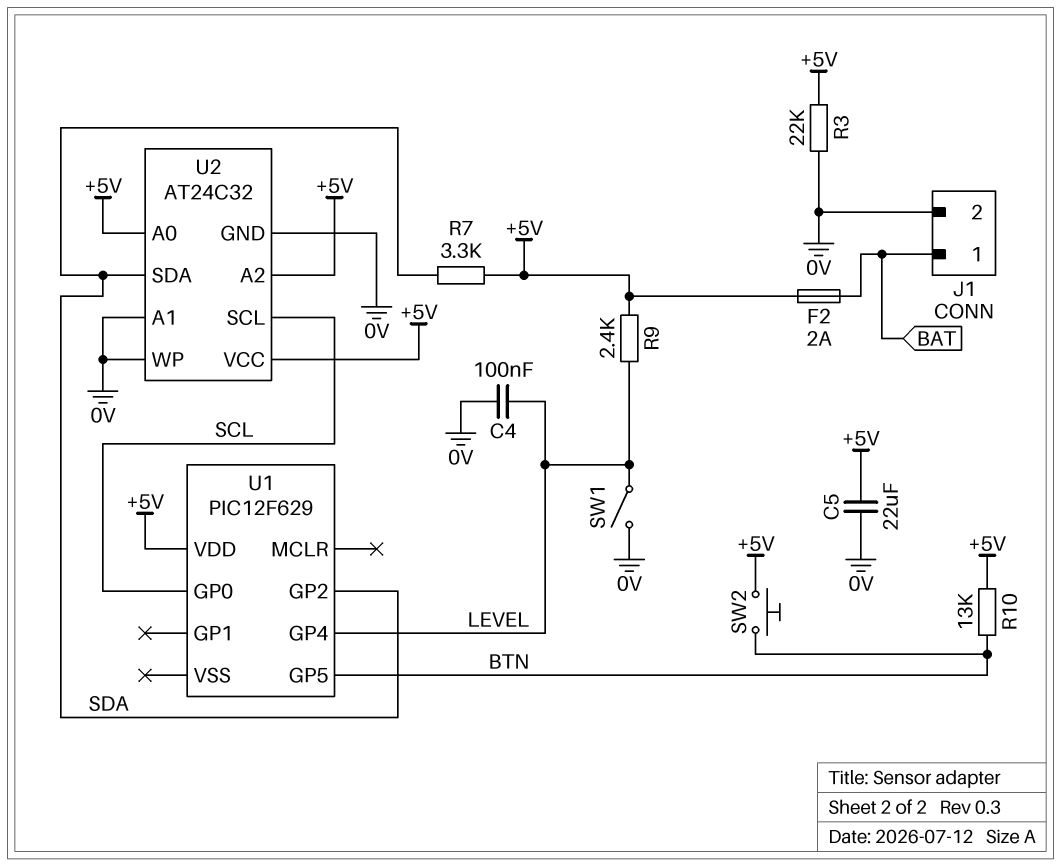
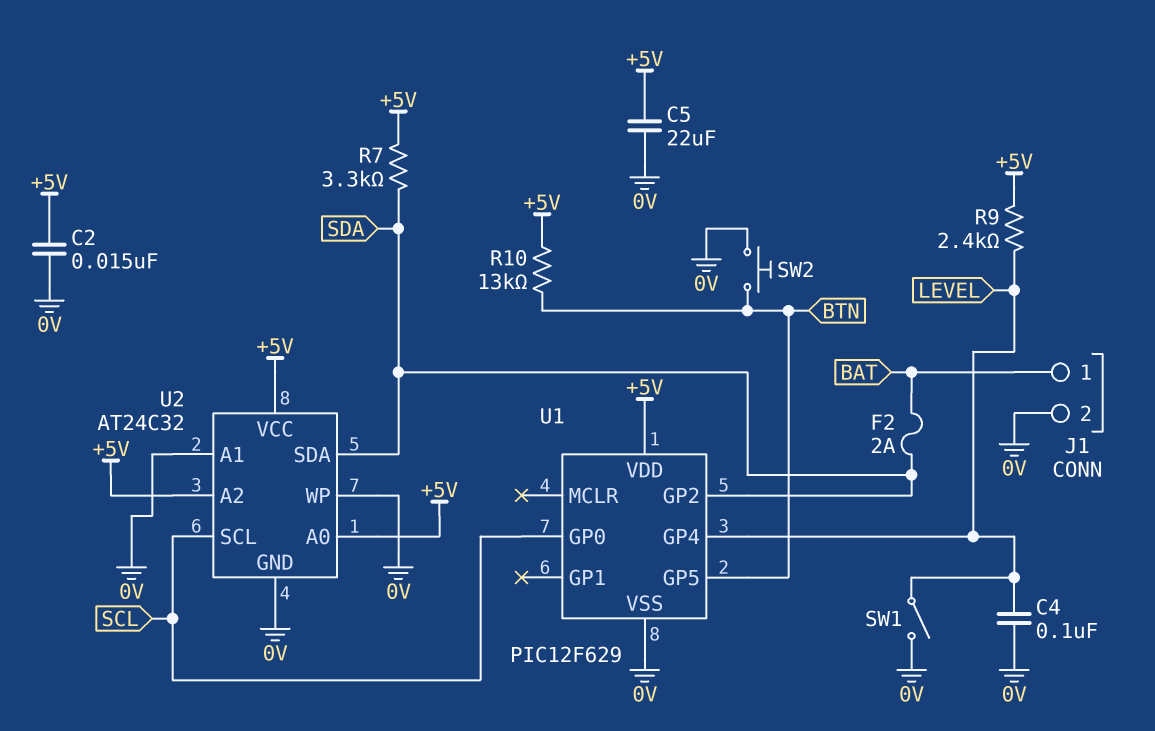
C2: none -> 15nF (+5V, 0V)
F2: 2A (+5V, BAT) -> 2A (BAT, SDA)
R3: 22k (+5V, 0V) -> none
SW2: button (+5V, BTN) -> button (0V, BTN)
U1 pin VSS: none -> 0V

